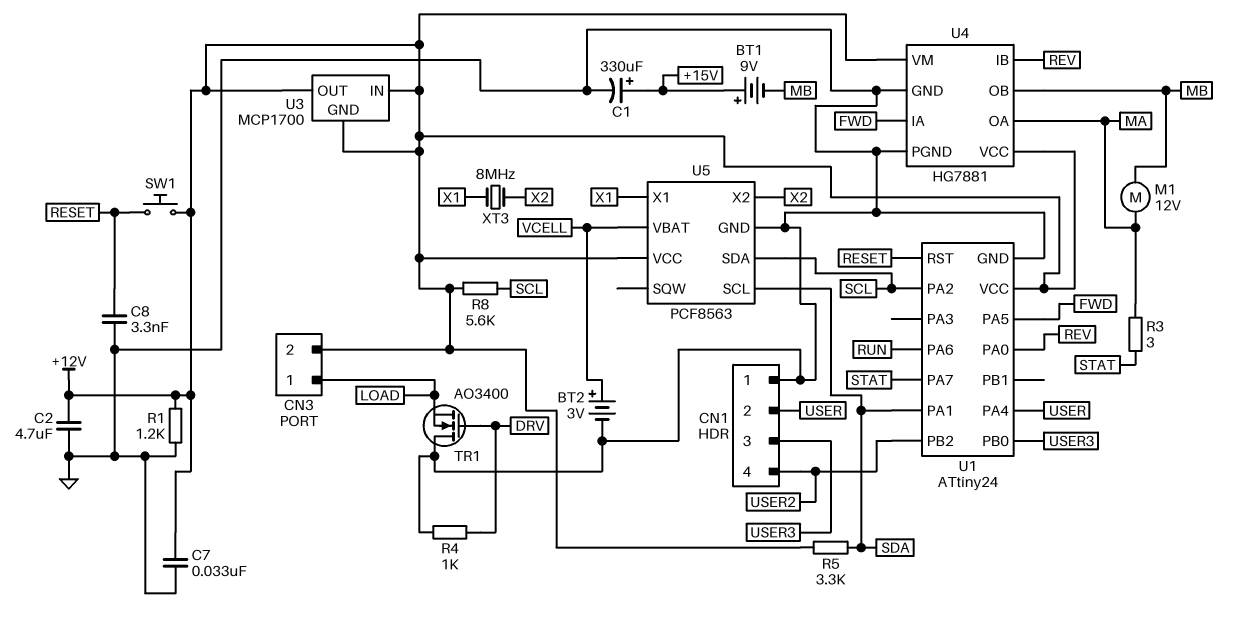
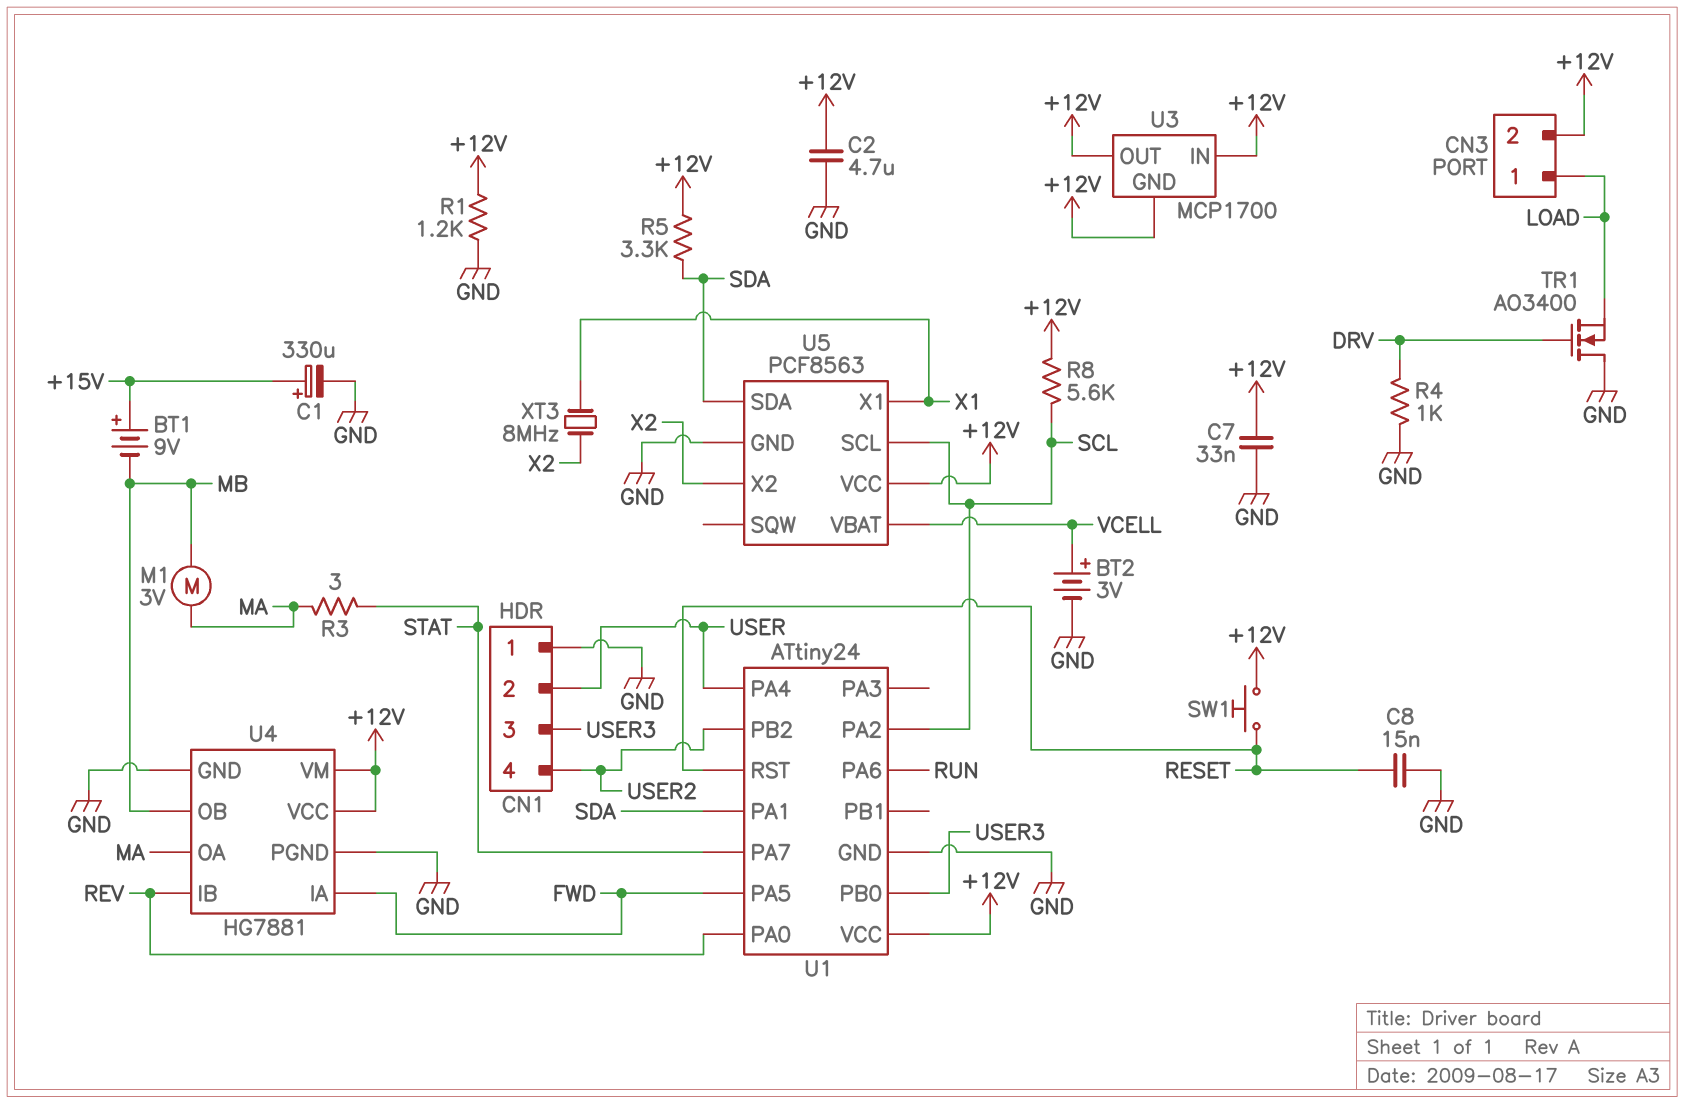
C8: 3.3nF (GND, RESET) -> 15nF (GND, RESET)
M1: motor 12V (MA, MB) -> motor 3V (MA, MB)
U5 pin SCL: SDA -> SCL
U5 pin SDA: SCL -> SDA

